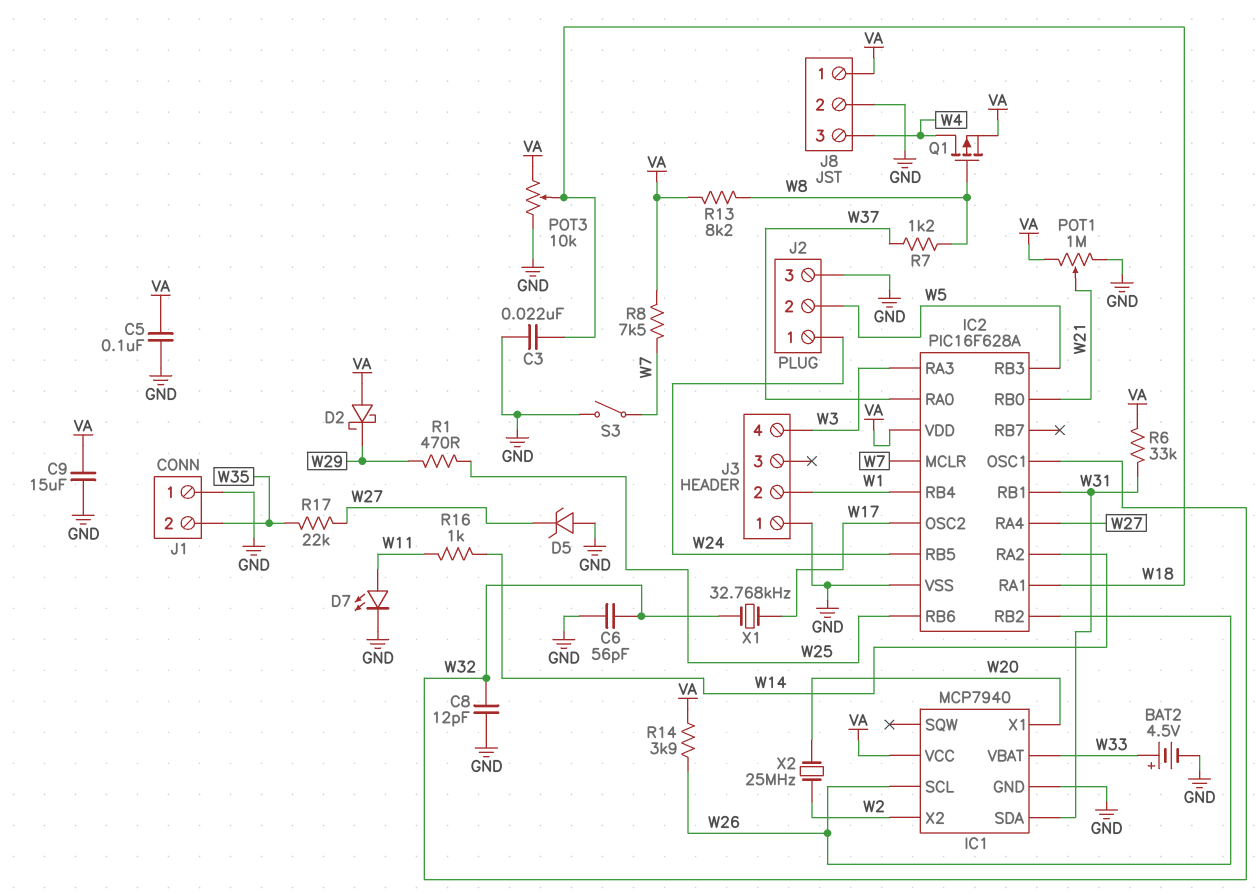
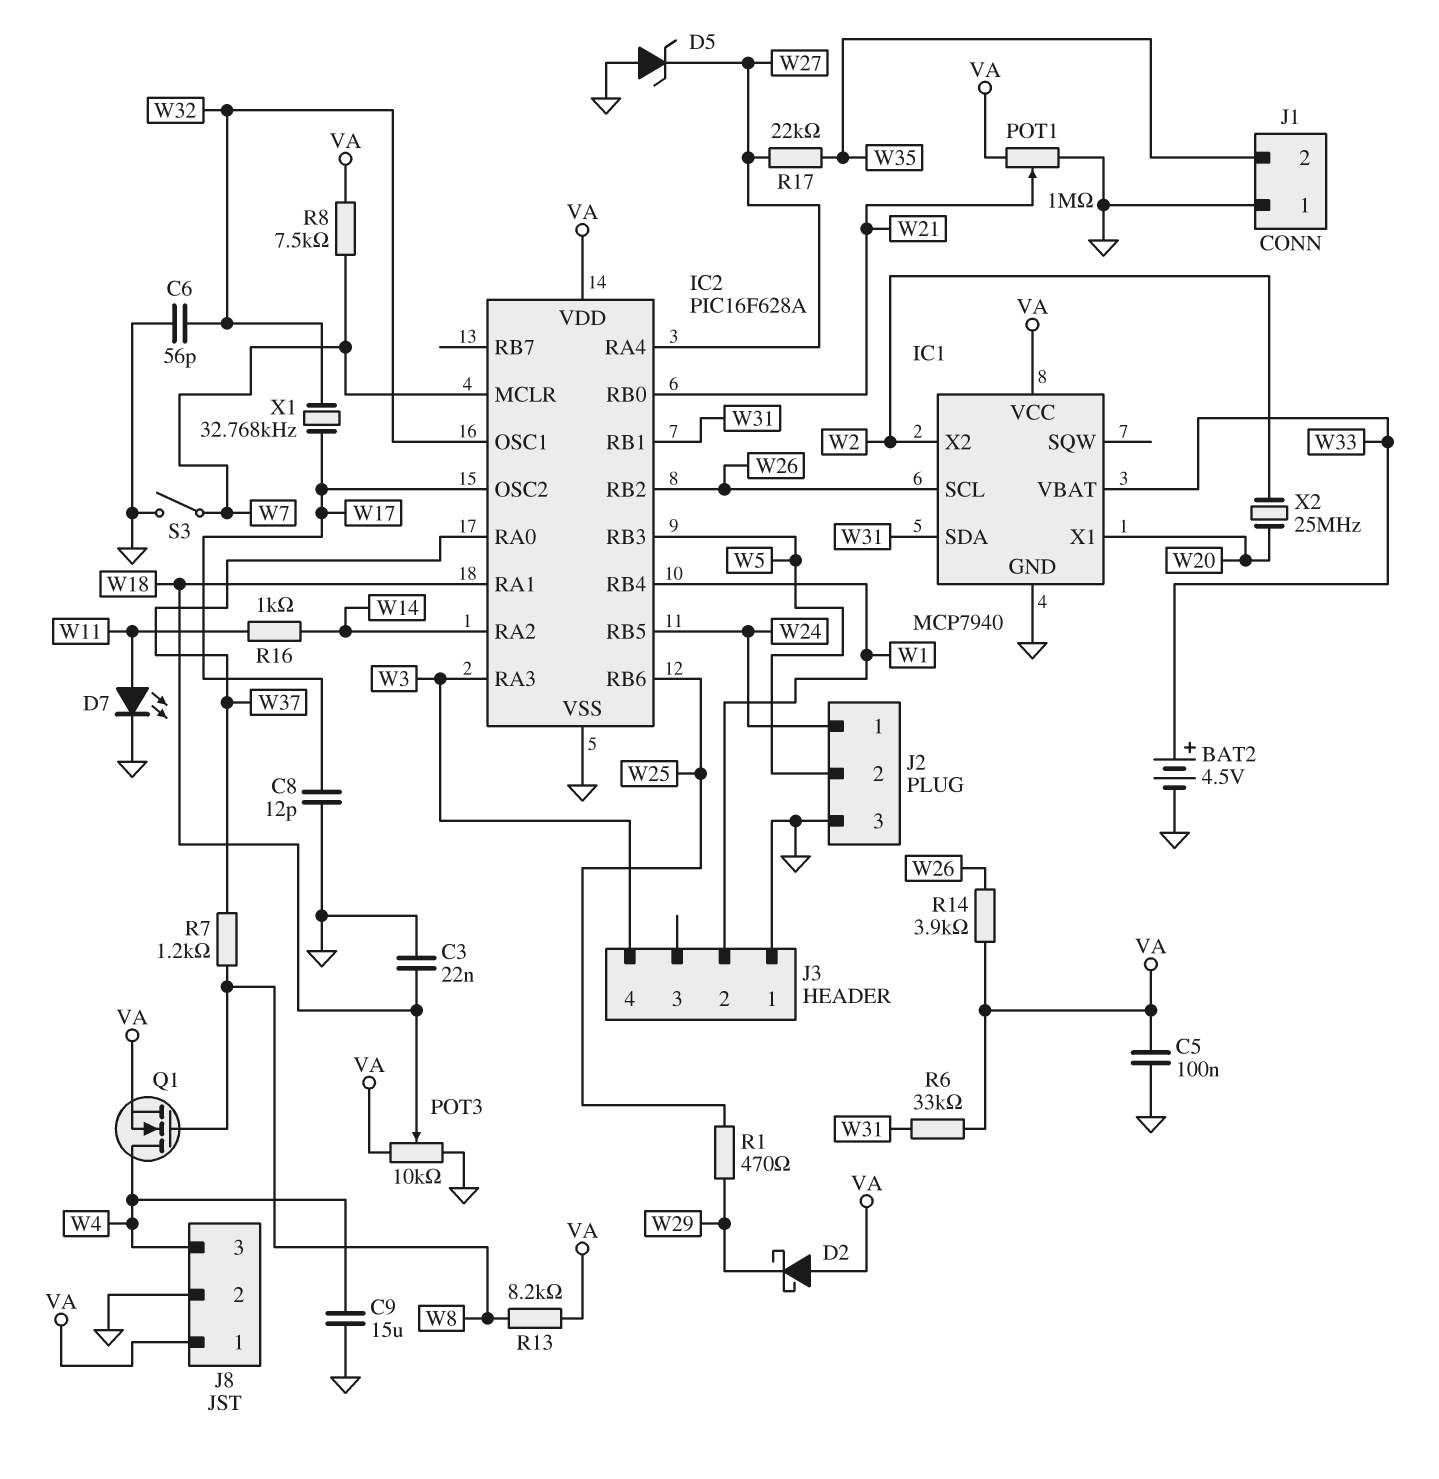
C8: 12pF (GND, W32) -> 12pF (GND, W17)
C9: 15uF (GND, VA) -> 15uF (GND, W4)
Q1: PMOS (G W8, D W4, S VA) -> NMOS (G W8, D W4, S VA)

